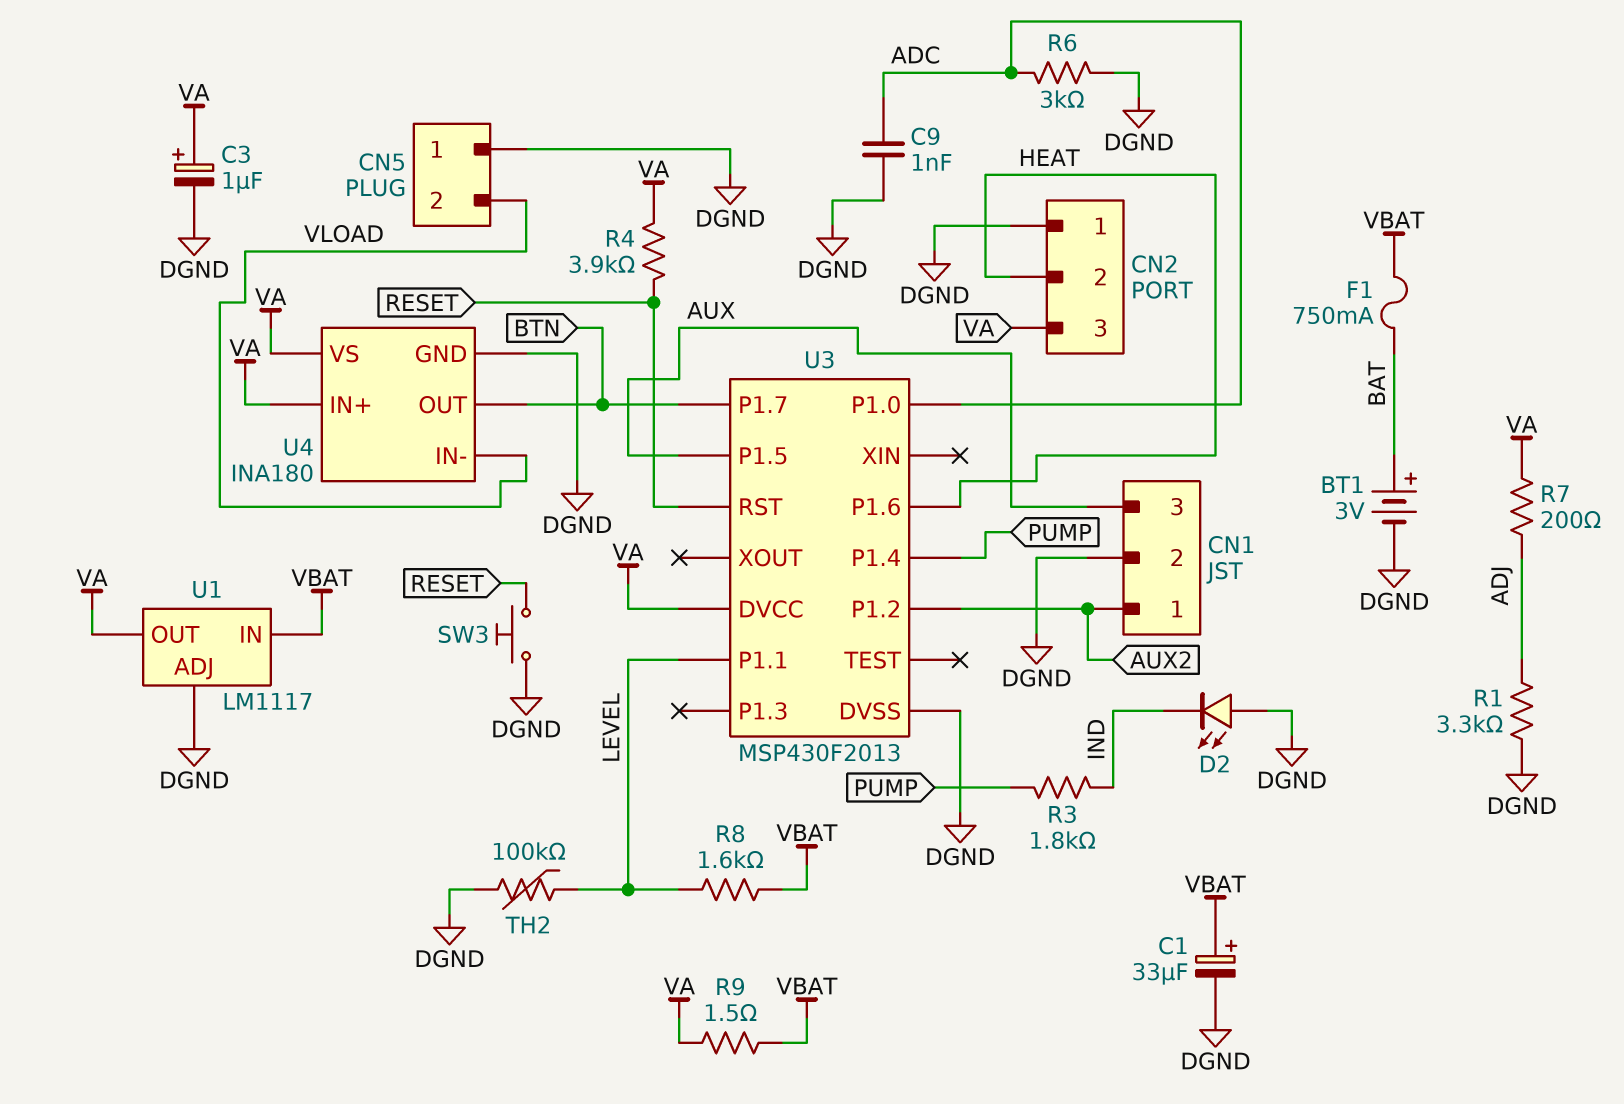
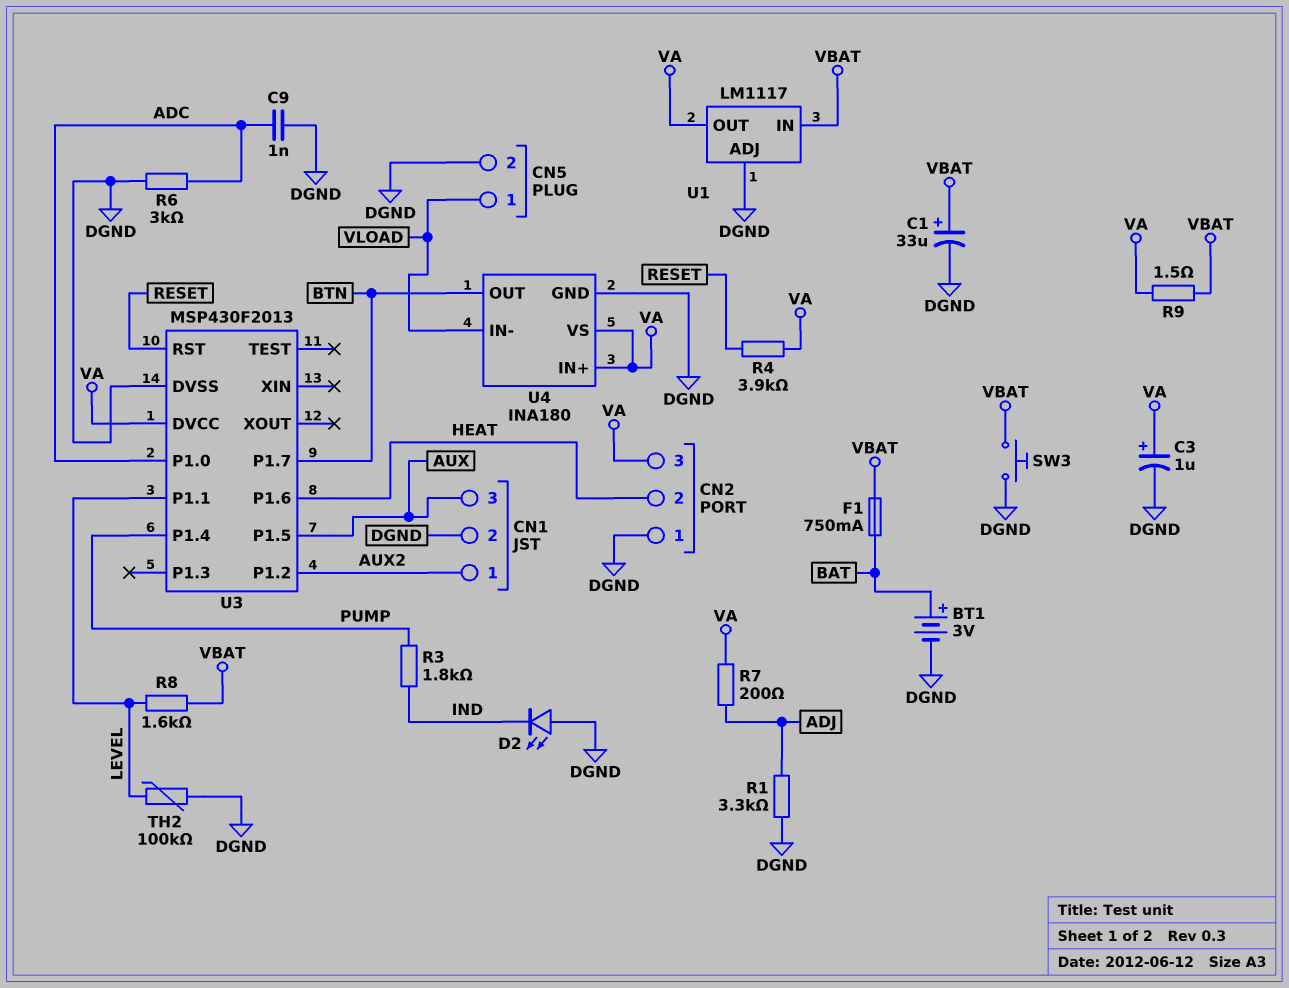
CN5 pin 1: DGND -> VLOAD
CN5 pin 2: VLOAD -> DGND
SW3: button (DGND, RESET) -> button (DGND, VBAT)

